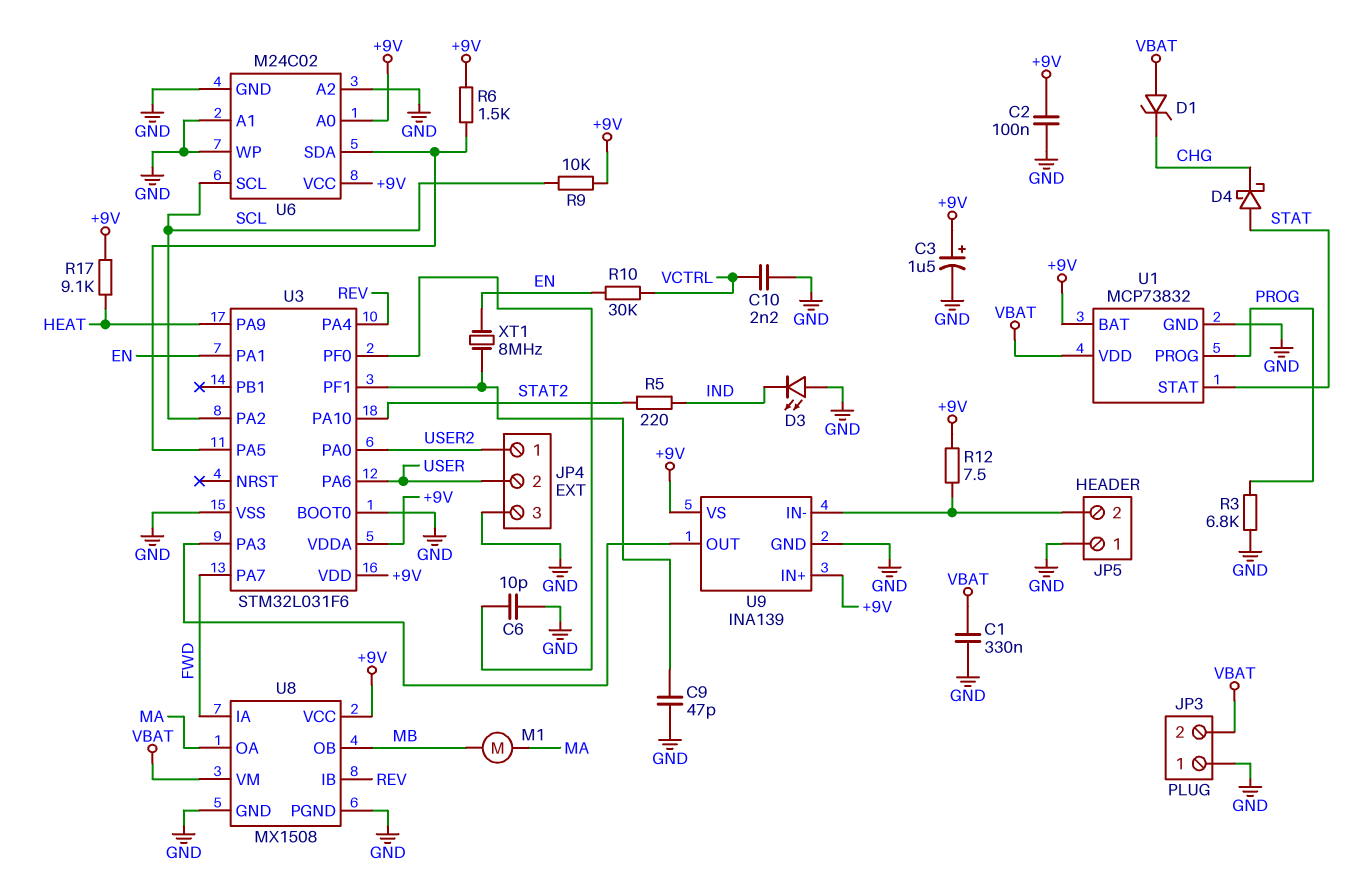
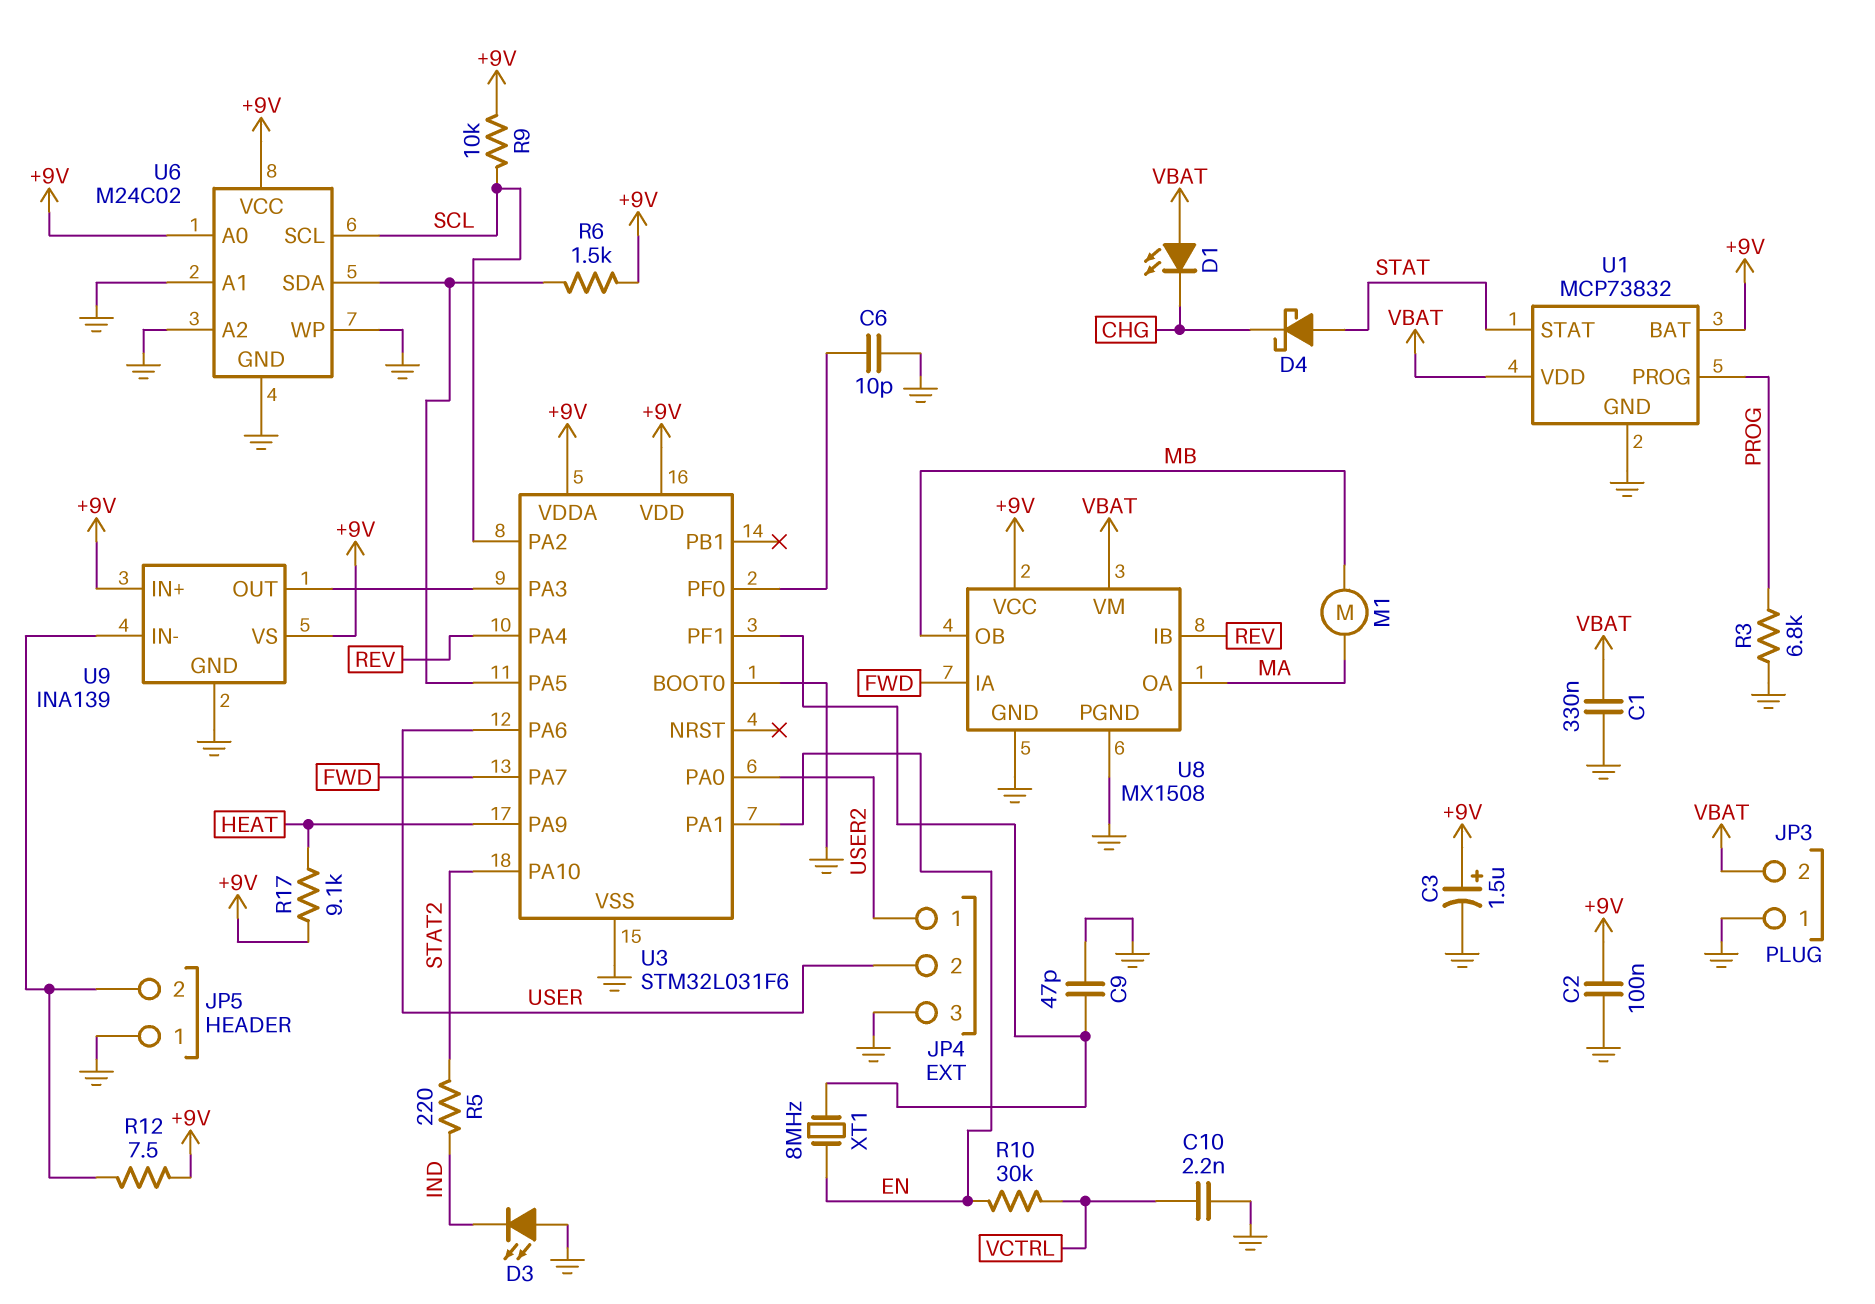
D1: zener (A VBAT, K CHG) -> LED (A VBAT, K CHG)

